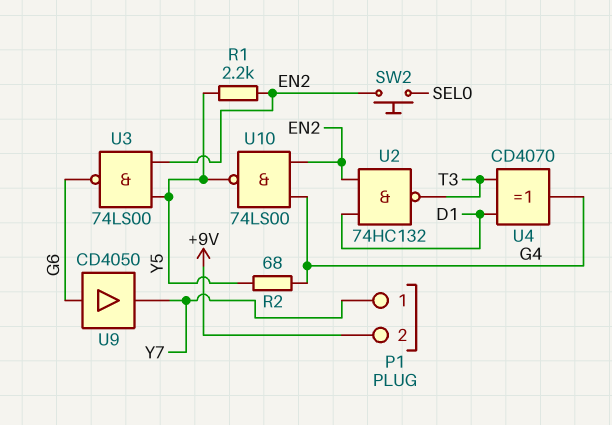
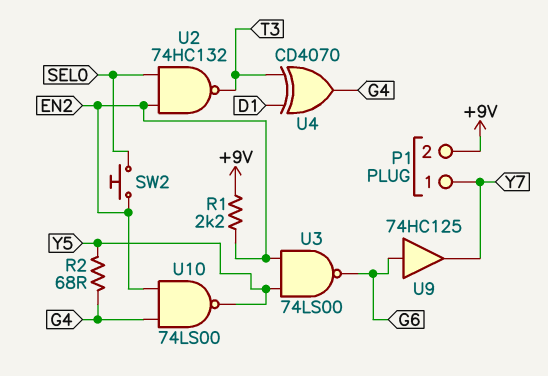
R1: 2.2k (EN2, Y5) -> 2.2k (+9V, EN2)
U2: NAND 74HC132 (in D1, in EN2, out T3) -> NAND 74HC132 (in EN2, in SEL0, out T3)
U9: buffer CD4050 (in G6, out Y7) -> buffer 74HC125 (in G6, out Y7)

